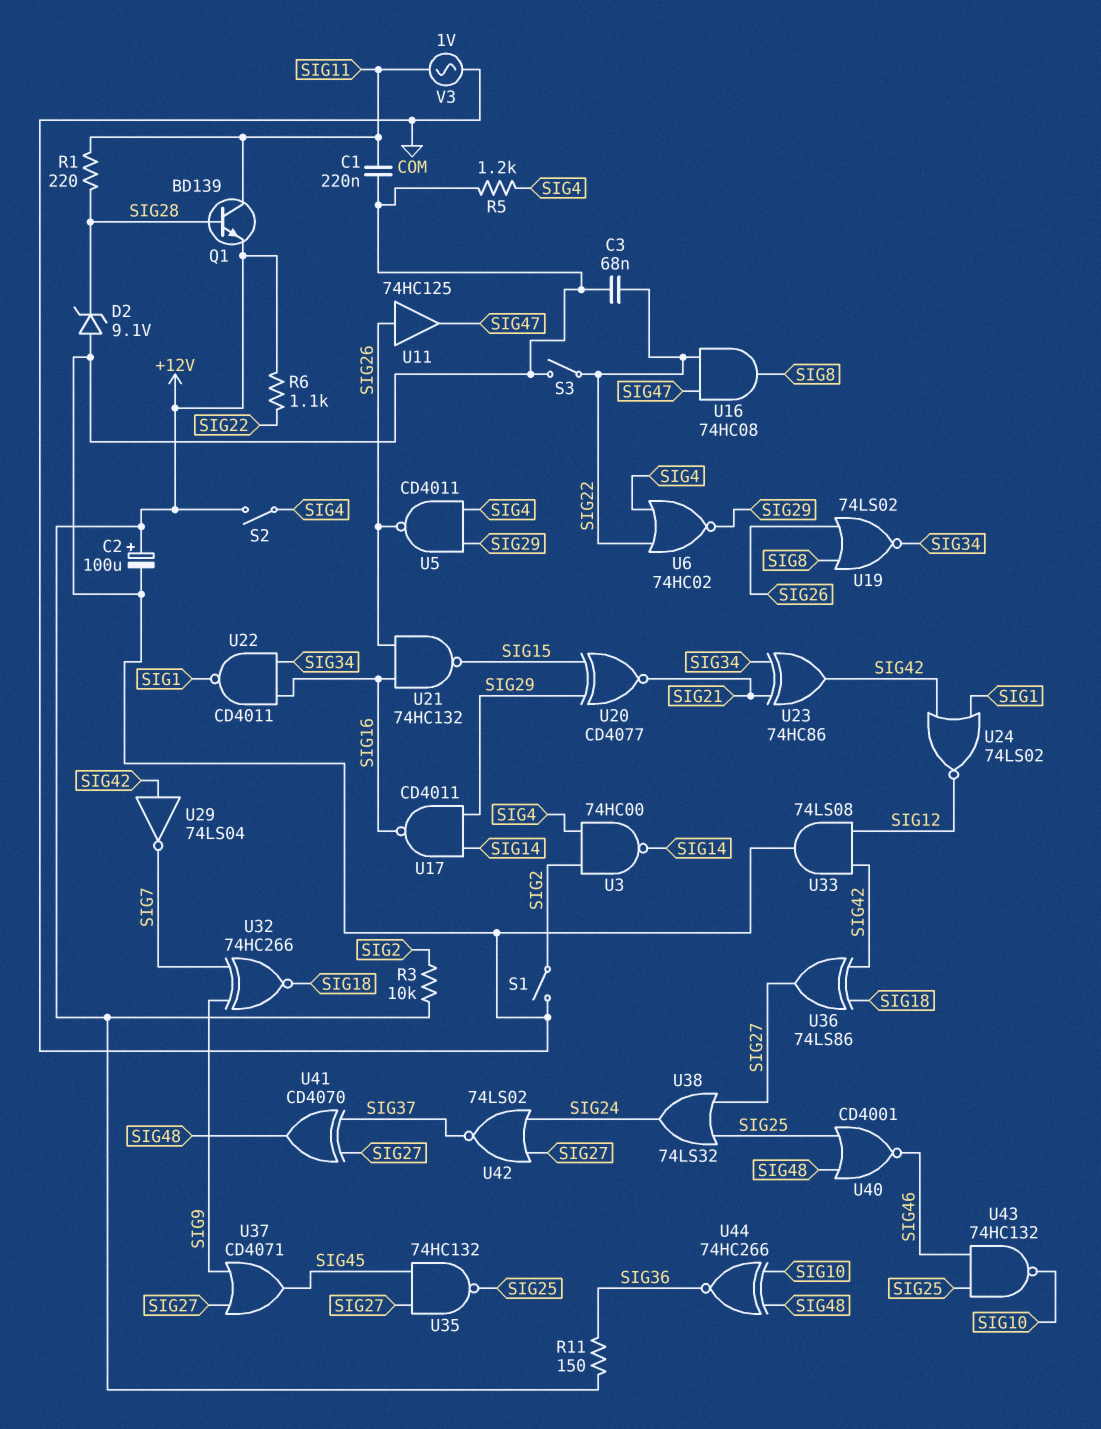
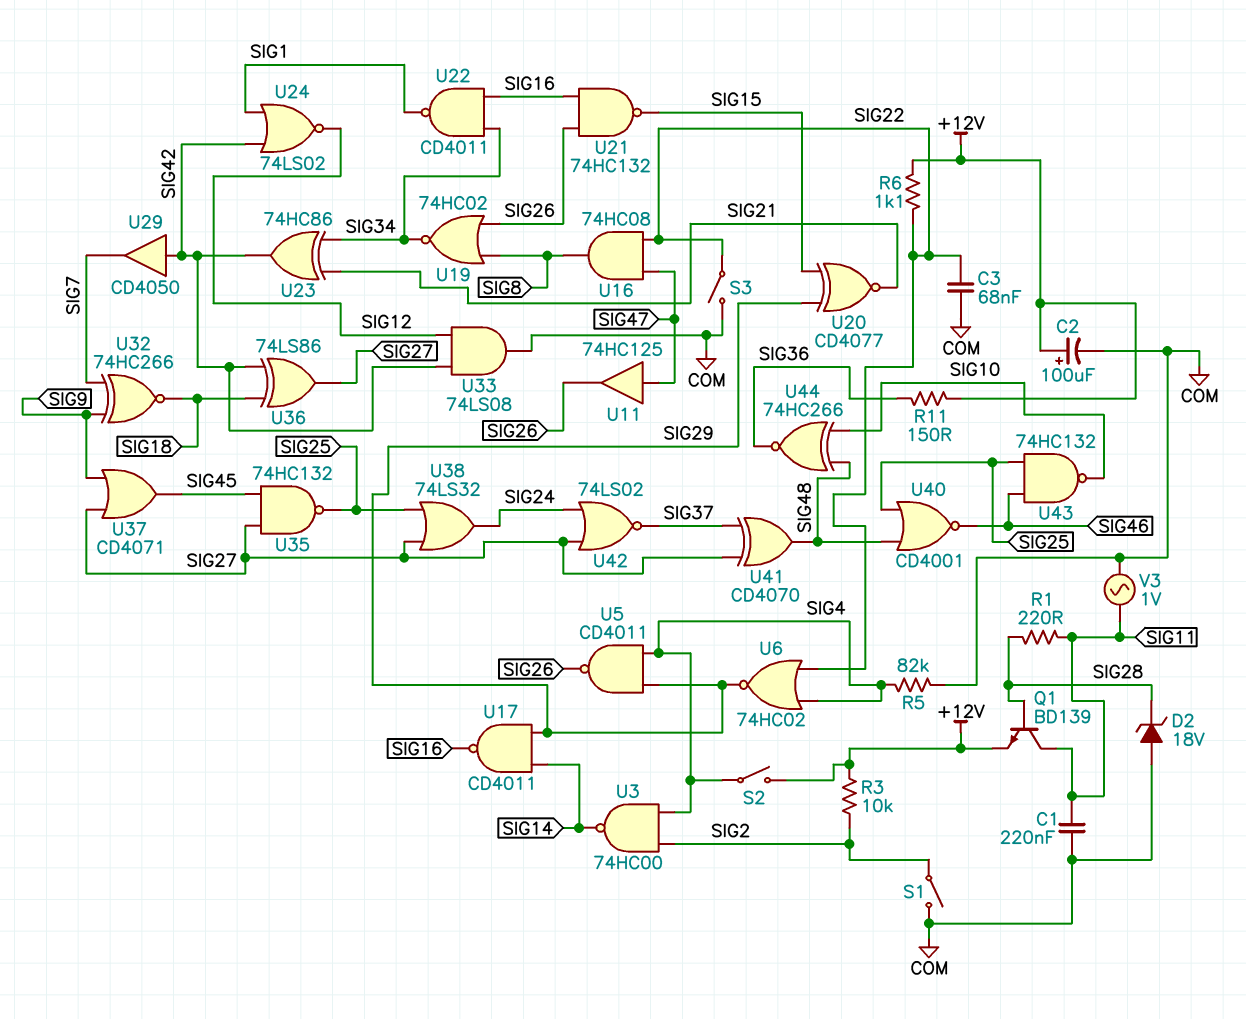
D2: zener 9.1V (A COM, K SIG28) -> zener 18V (A COM, K SIG28)
R5: 1.2k (COM, SIG4) -> 82k (COM, SIG4)
U11: buffer 74HC125 (in SIG26, out SIG47) -> buffer 74HC125 (in SIG47, out SIG26)
U19: NOR 74LS02 (in SIG8, in SIG26, out SIG34) -> NOR 74HC02 (in SIG8, in SIG26, out SIG34)
U29: NOT 74LS04 (in SIG42, out SIG7) -> buffer CD4050 (in SIG42, out SIG7)

